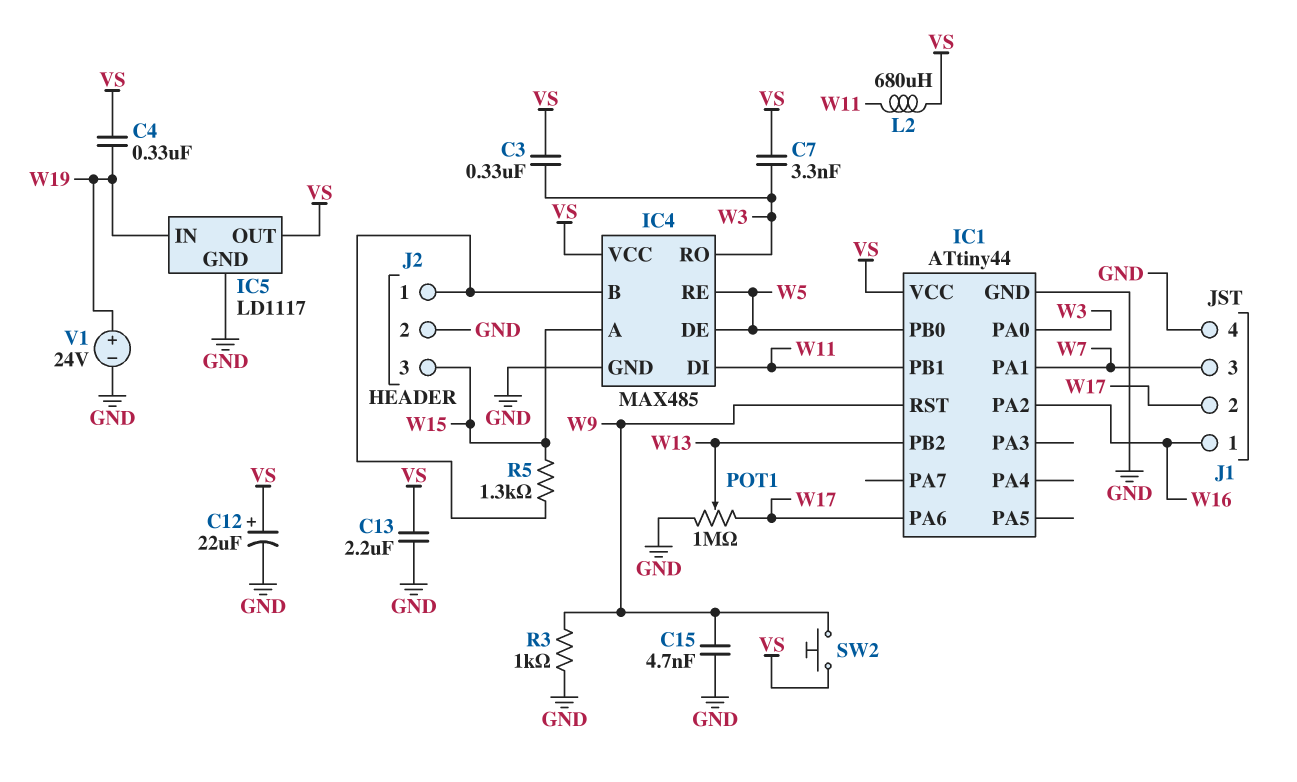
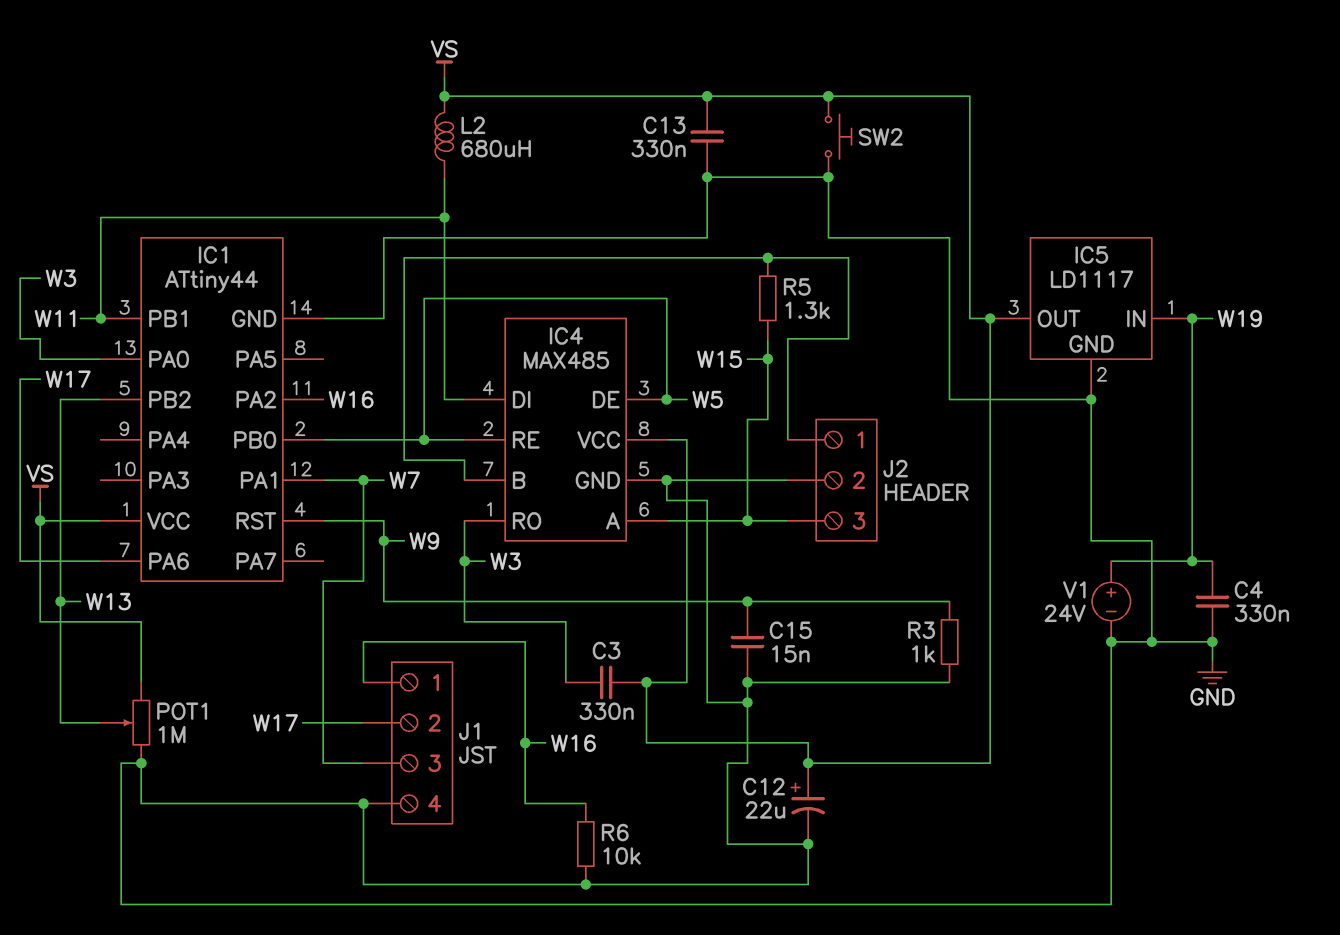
C4: 330nF (VS, W19) -> 330nF (GND, W19)
C7: 3.3nF (VS, W3) -> none
C13: 2.2uF (GND, VS) -> 330nF (GND, VS)
C15: 4.7nF (GND, W9) -> 15nF (GND, W9)
POT1: 1M (GND, W17, wiper W13) -> 1M (GND, VS, wiper W13)
R6: none -> 10k (GND, W16)
SW2: button (VS, W9) -> button (GND, VS)

